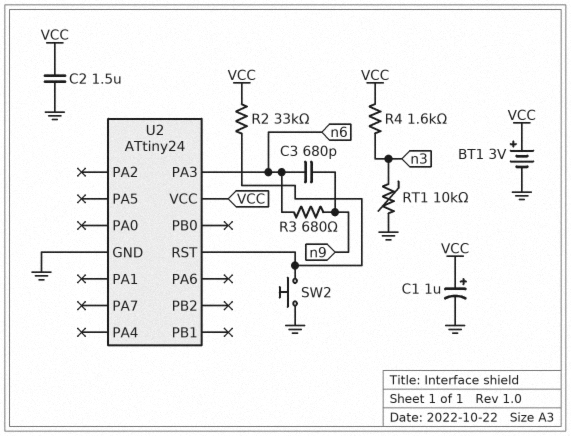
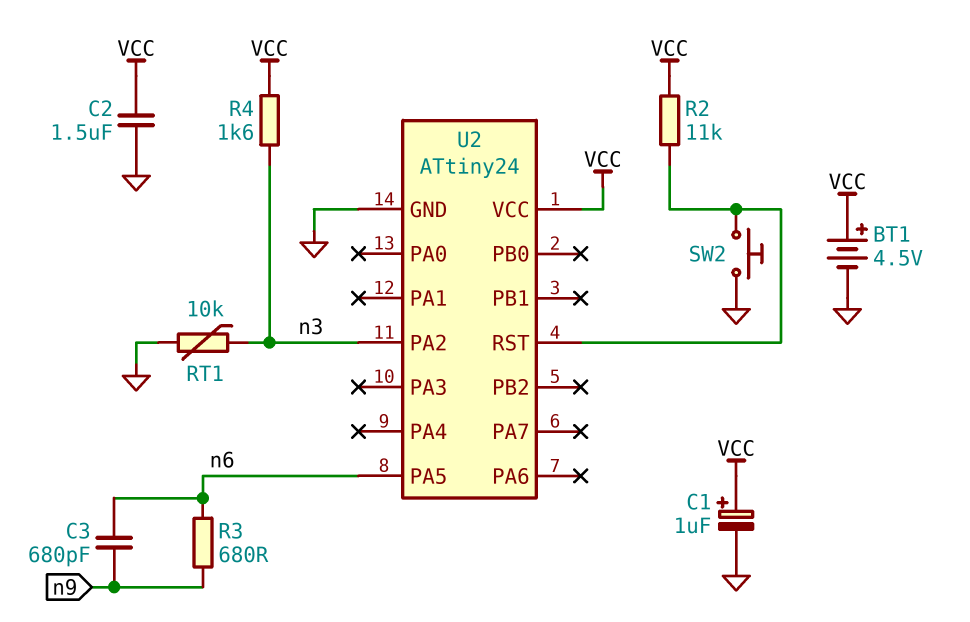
BT1: 3V (plus VCC, minus GND) -> 4.5V (plus VCC, minus GND)
R2: 33k (U2/RST, VCC) -> 11k (U2/RST, VCC)
U2 pin PA2: none -> n3
U2 pin PA3: n6 -> none
U2 pin PA5: none -> n6

